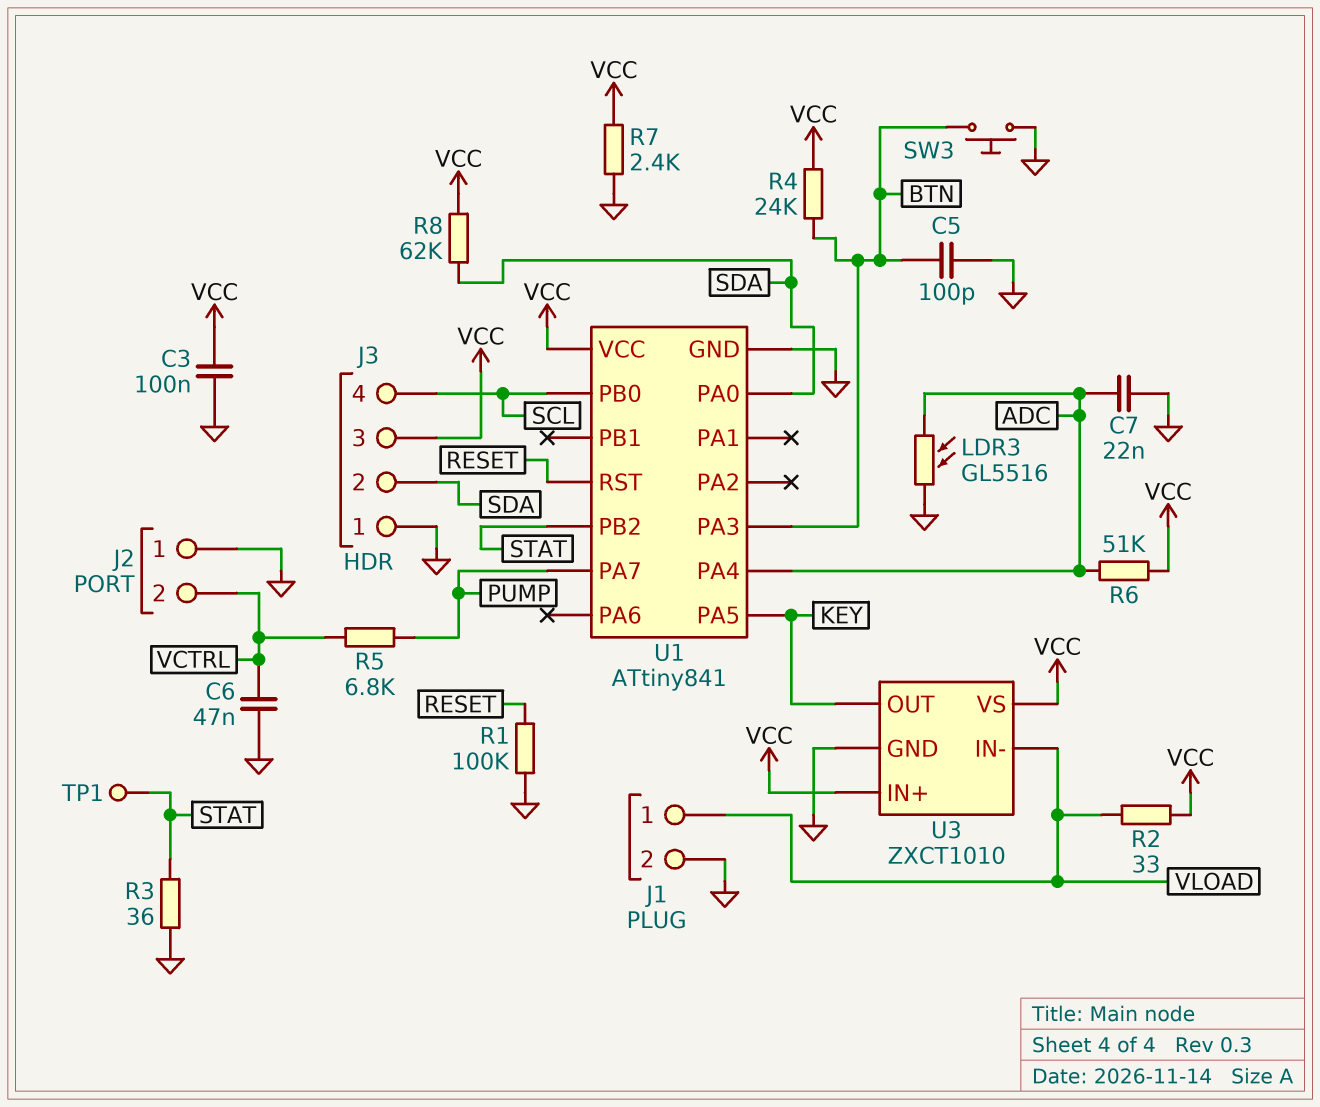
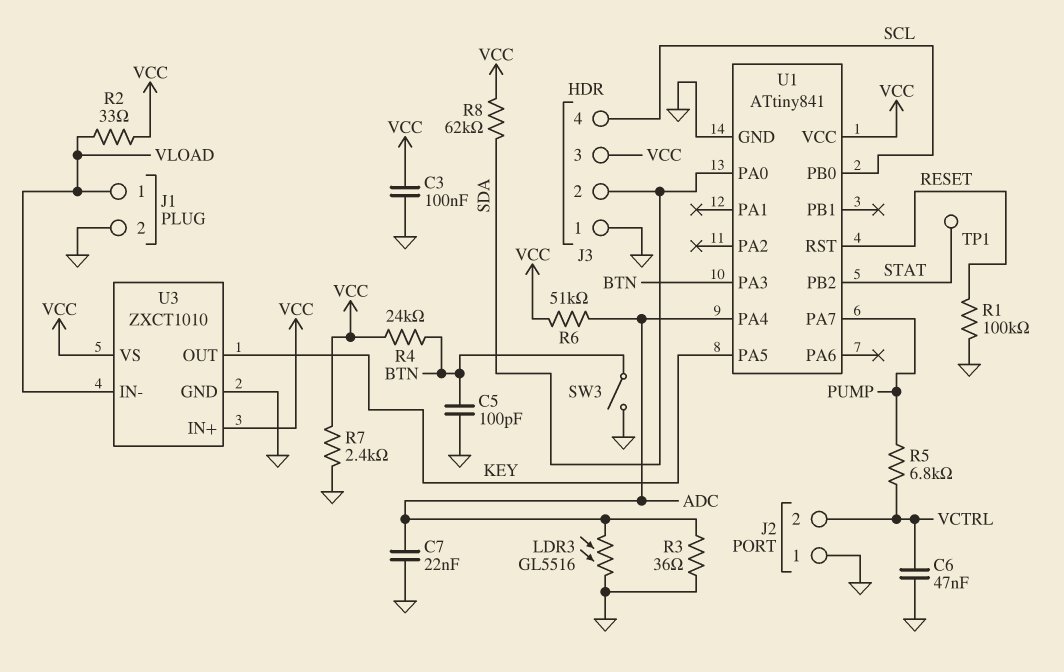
R3: 36 (GND, STAT) -> 36 (ADC, GND)
SW3: button (BTN, GND) -> switch (BTN, GND)

